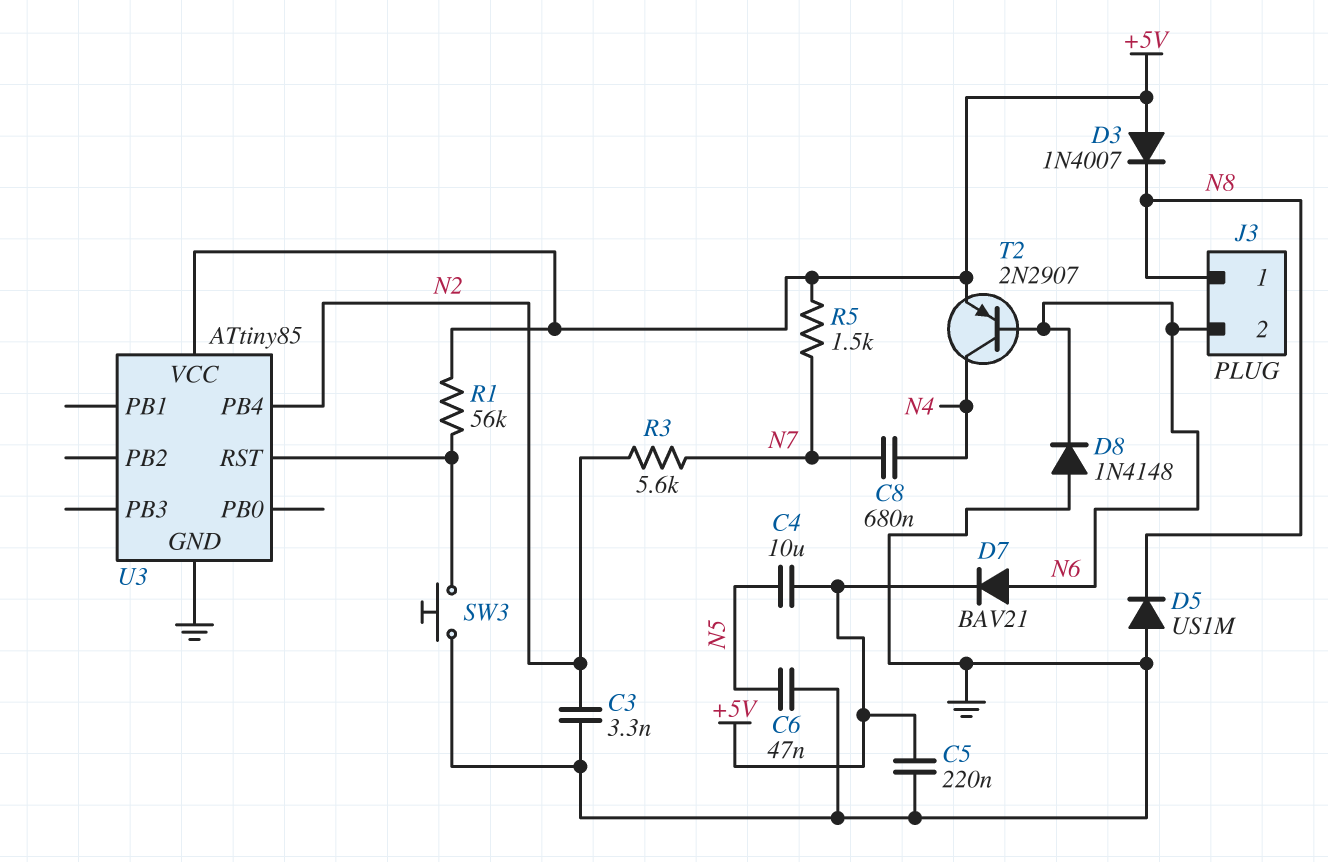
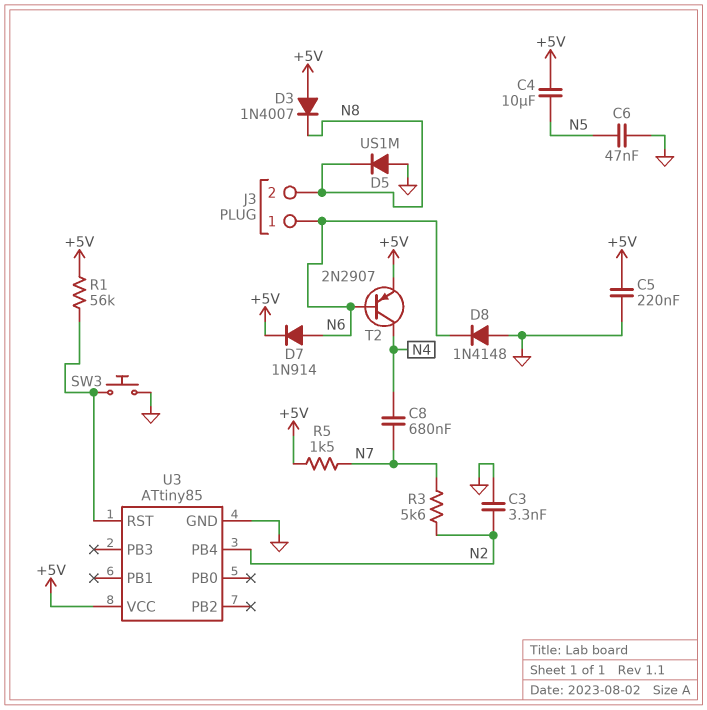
D7: diode BAV21 (A N6, K +5V) -> diode 1N914 (A N6, K +5V)
J3 pin 1: N8 -> N6
J3 pin 2: N6 -> N8

